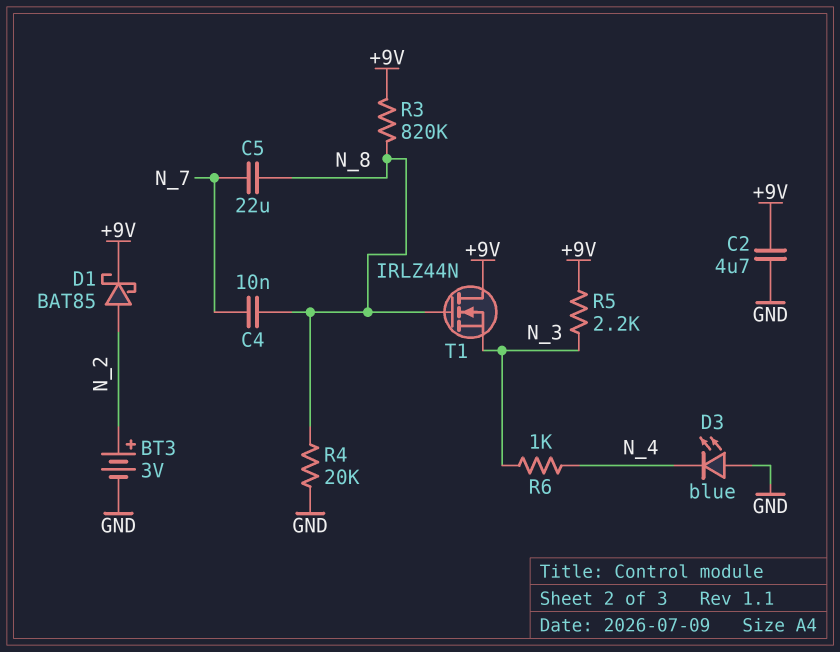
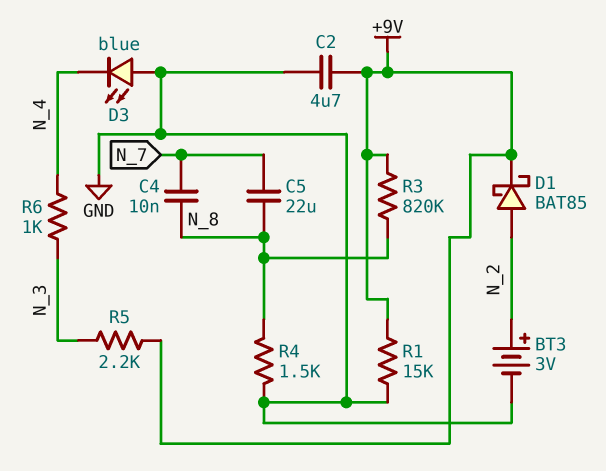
R1: none -> 15k (+9V, GND)
R4: 20k (GND, N_8) -> 1.5k (GND, N_8)
T1: NMOS IRLZ44N (G N_8, D +9V, S N_3) -> none

